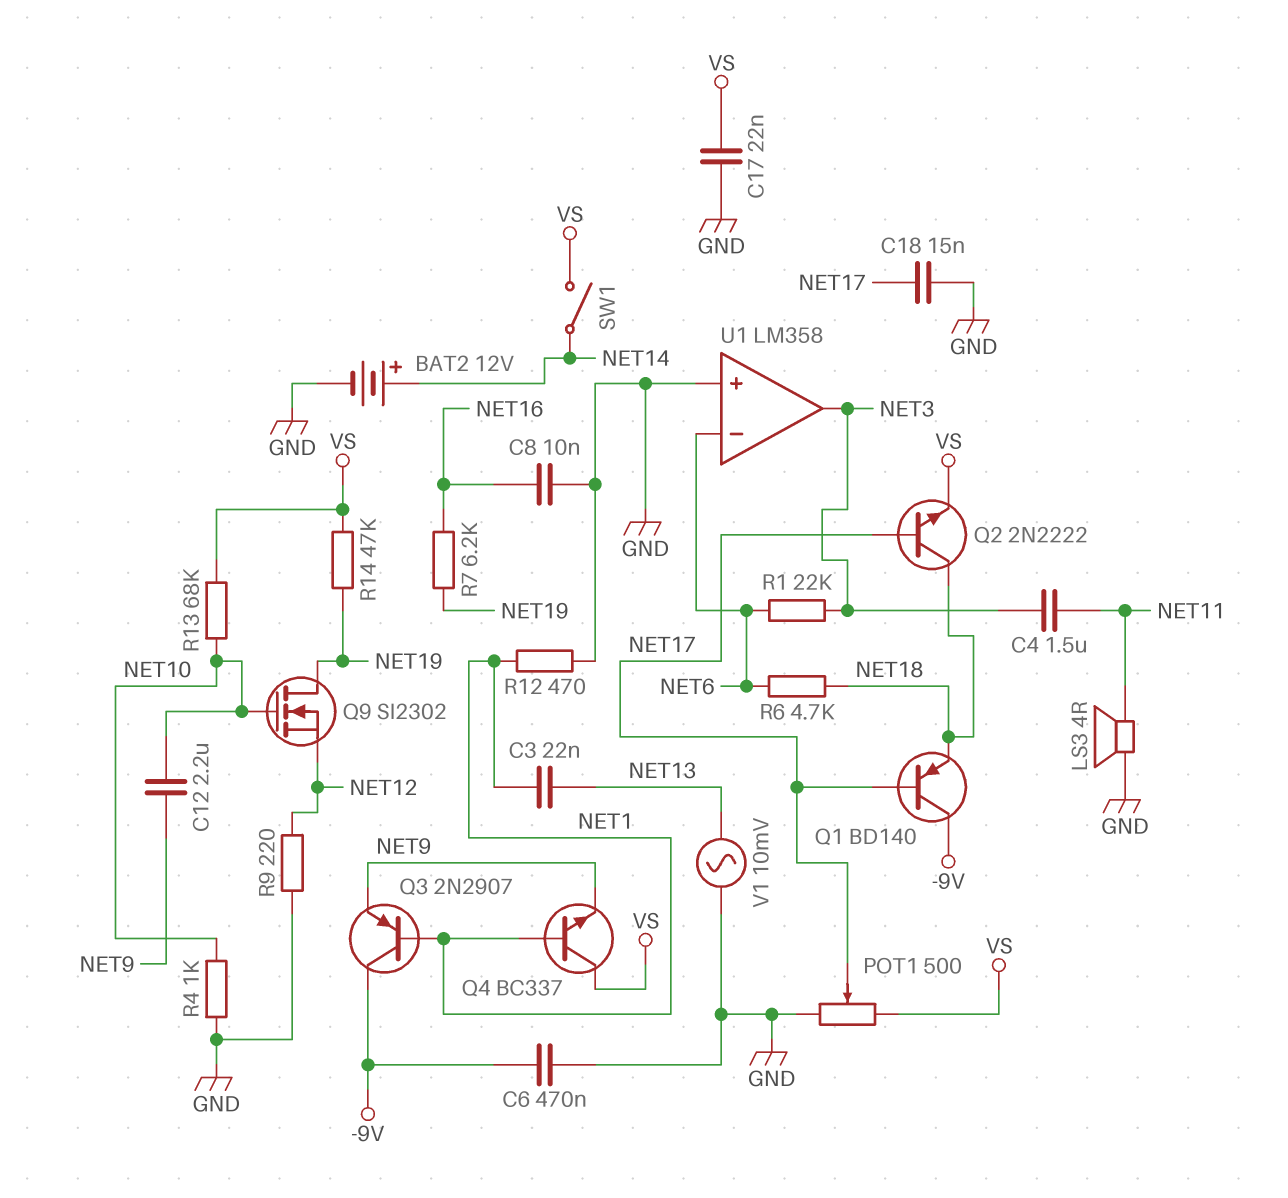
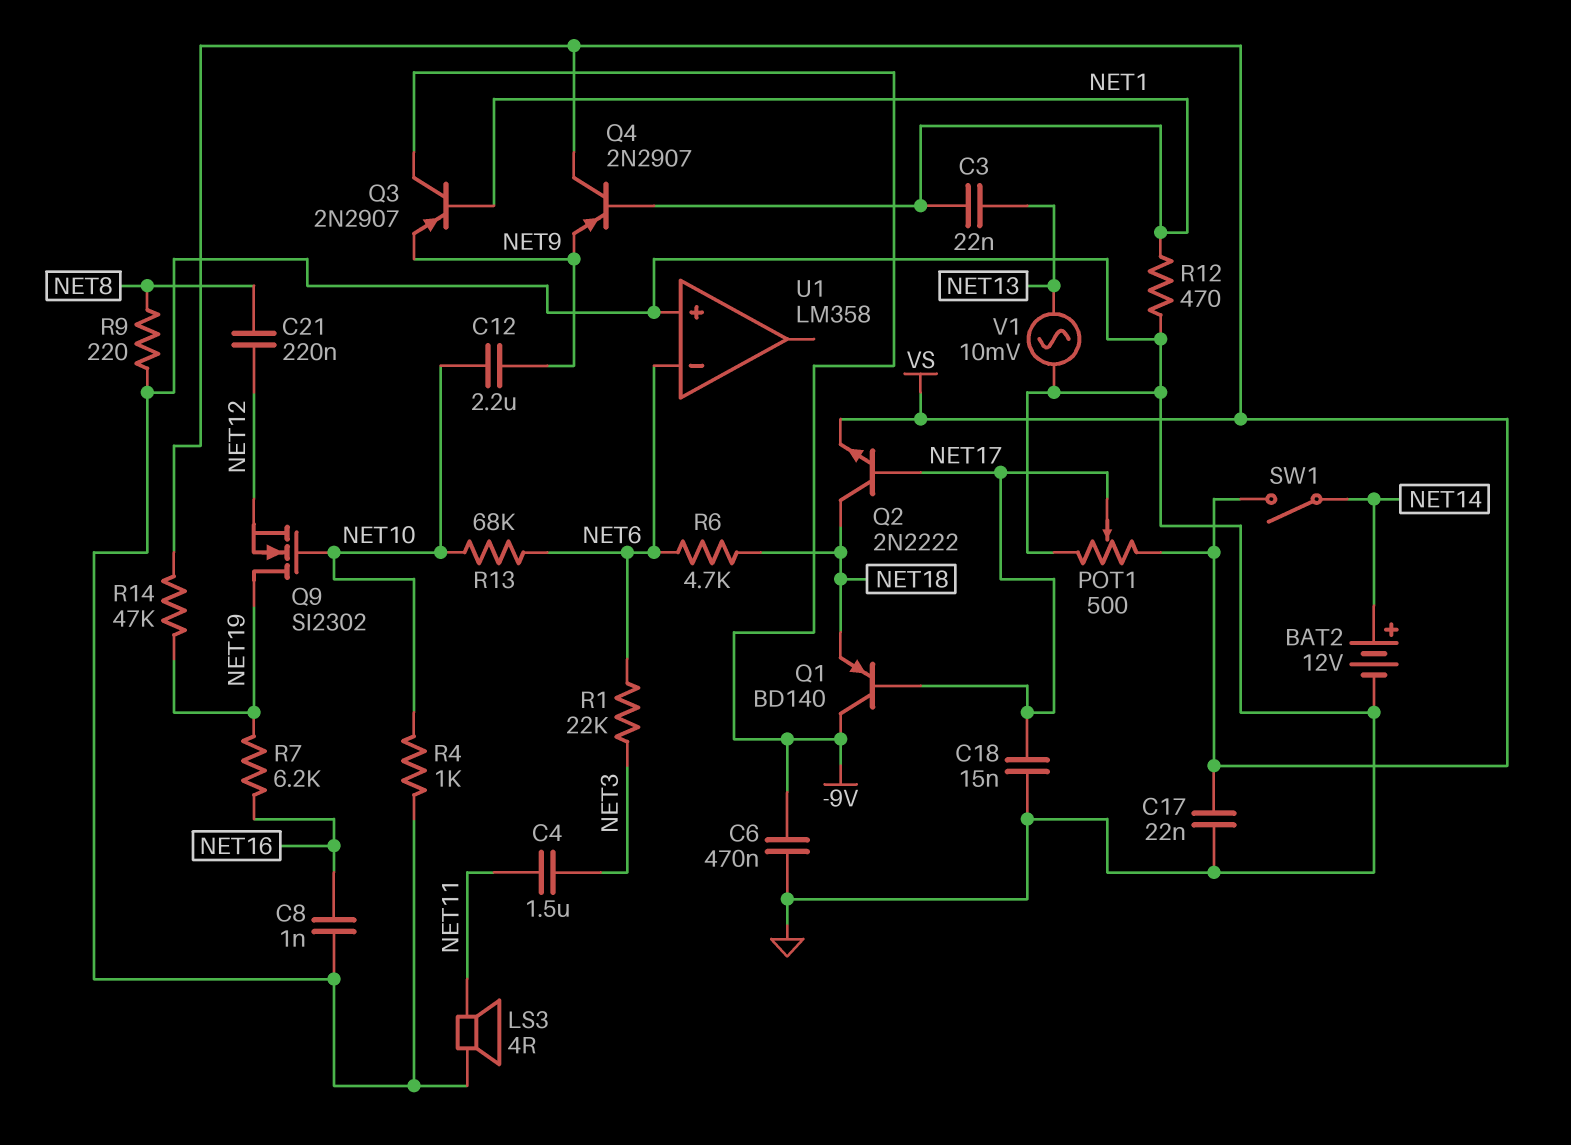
C8: 10nF (GND, NET16) -> 1nF (GND, NET16)
C21: none -> 220nF (NET8, NET12)
Q4: NPN BC337 (B NET1, C VS, E NET9) -> PNP 2N2907 (B NET1, C VS, E NET9)
R9: 220 (GND, NET12) -> 220 (GND, NET8)
R13: 68k (NET10, VS) -> 68k (NET6, NET10)
U1 pin out: NET3 -> none

